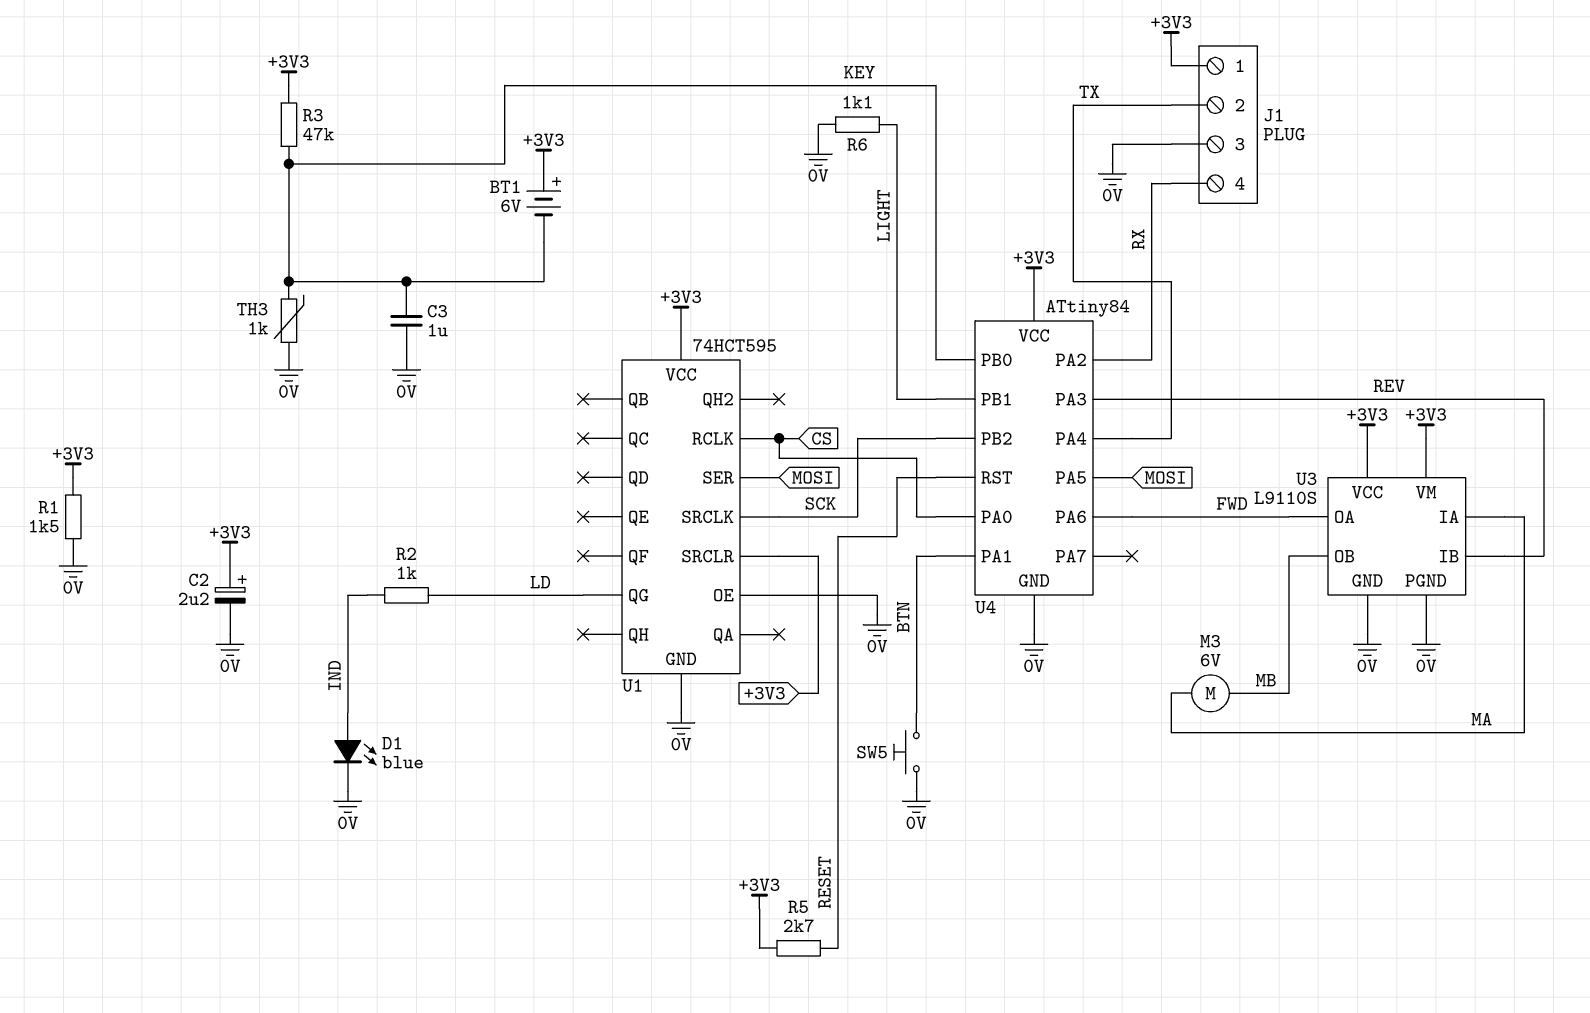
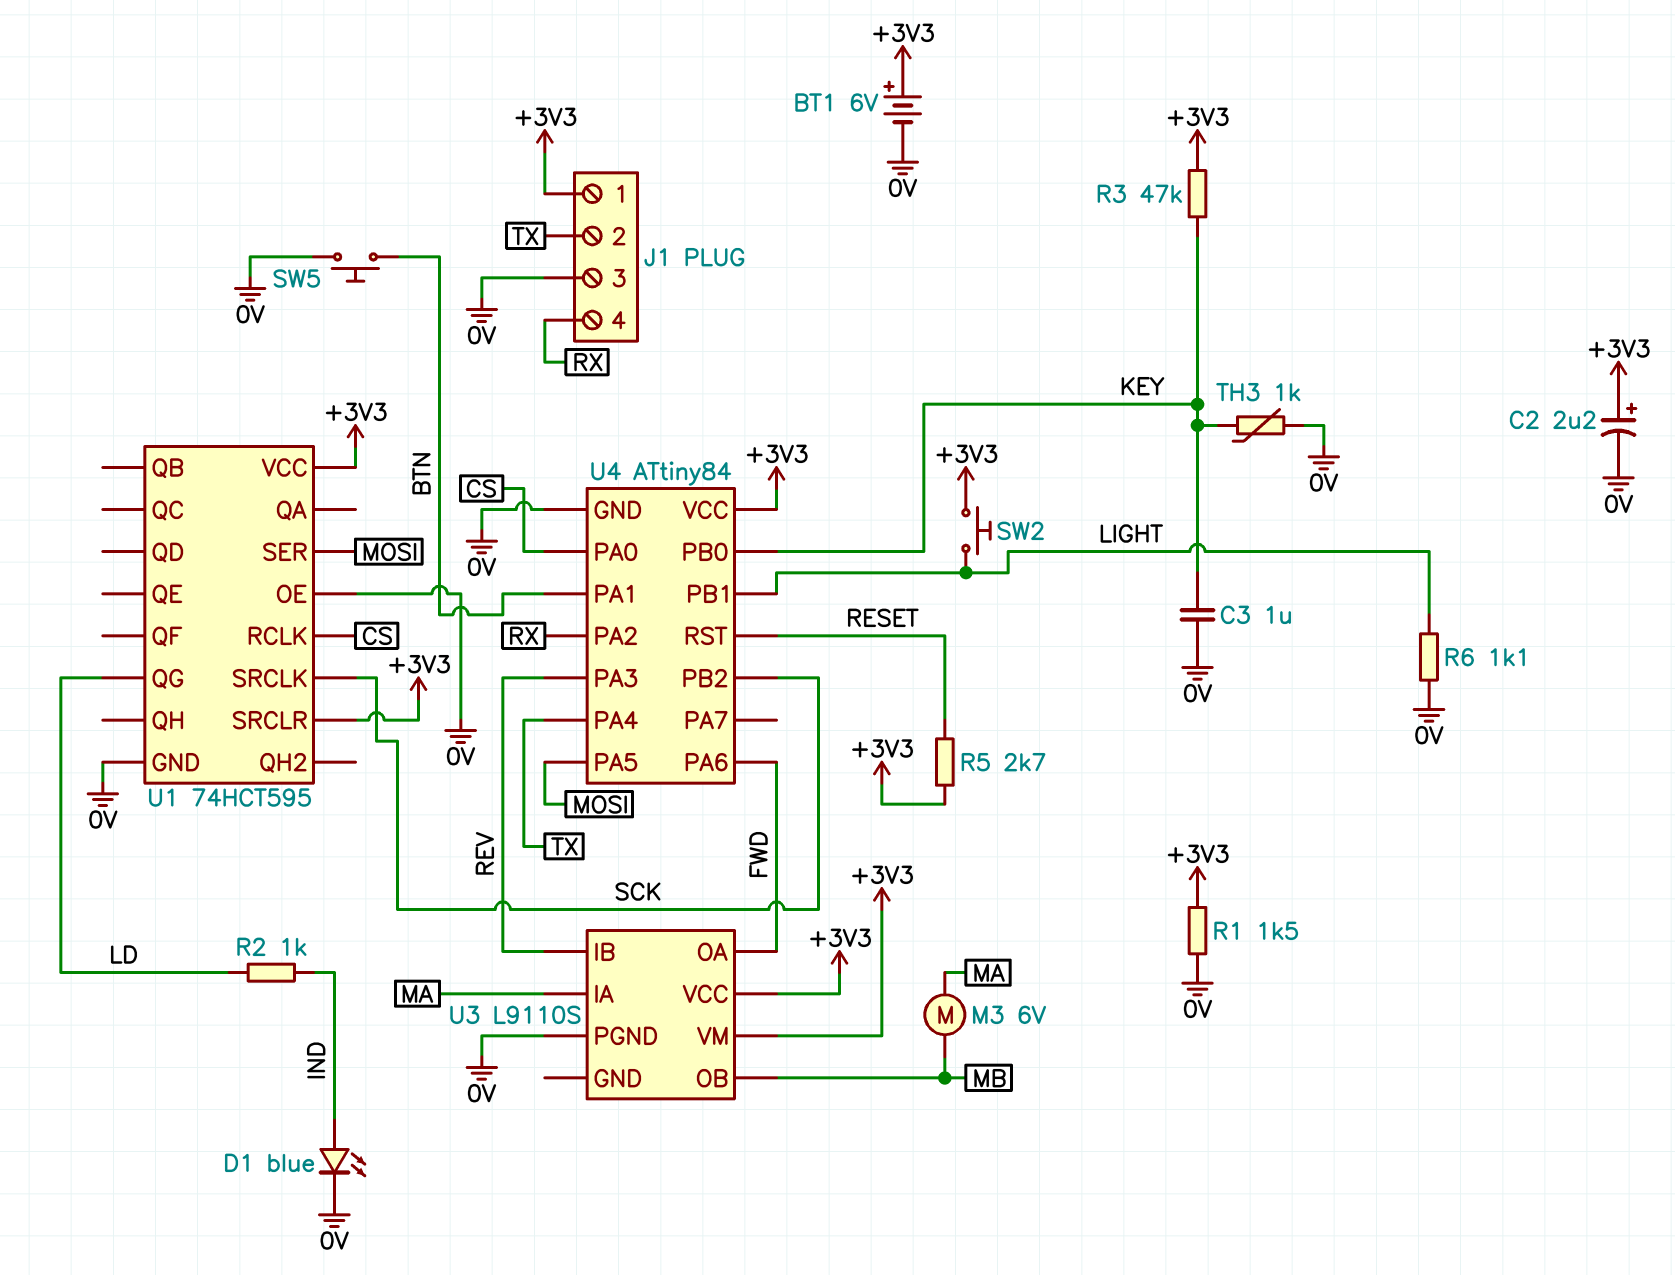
BT1: 6V (plus +3V3, minus KEY) -> 6V (plus +3V3, minus 0V)
SW2: none -> button (+3V3, LIGHT)
U3 pin GND: 0V -> none

